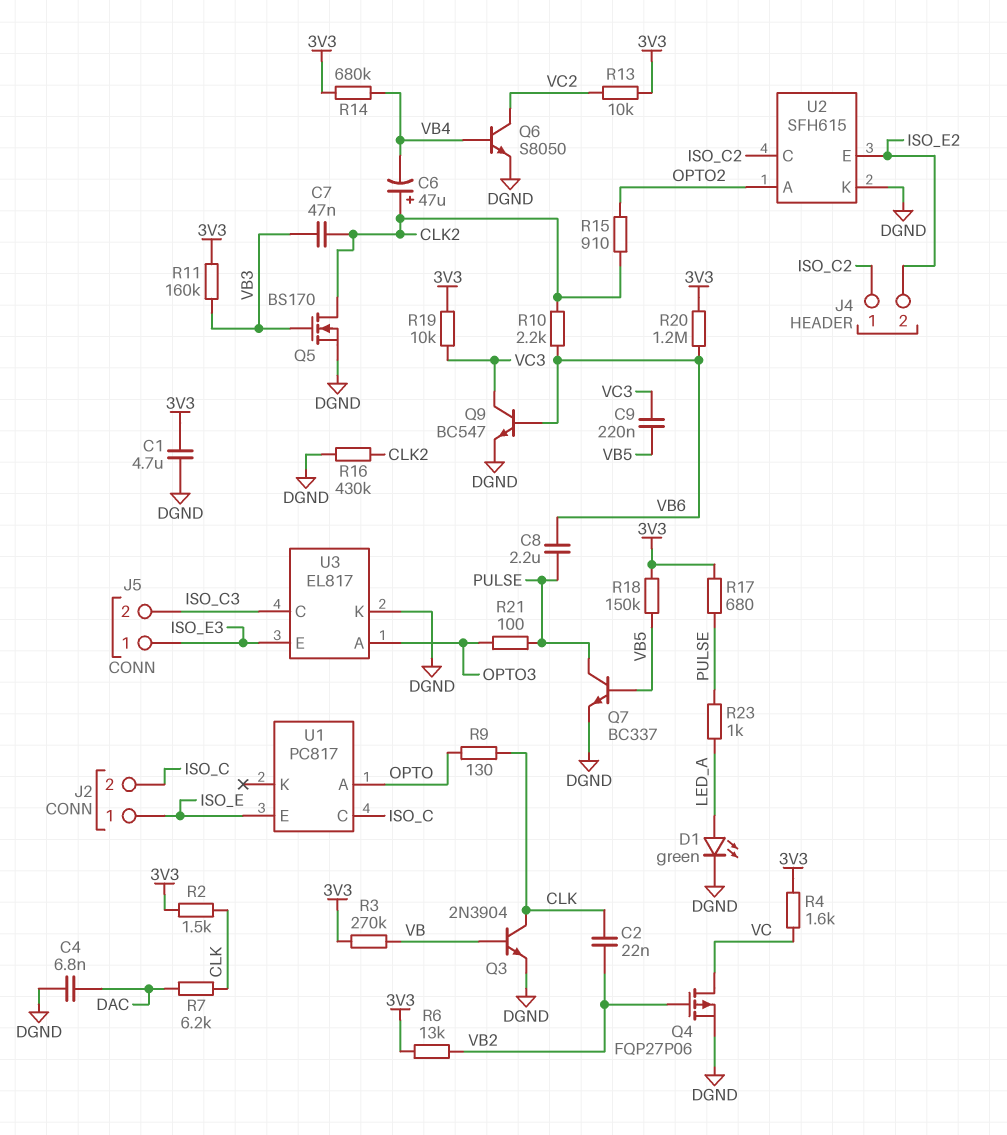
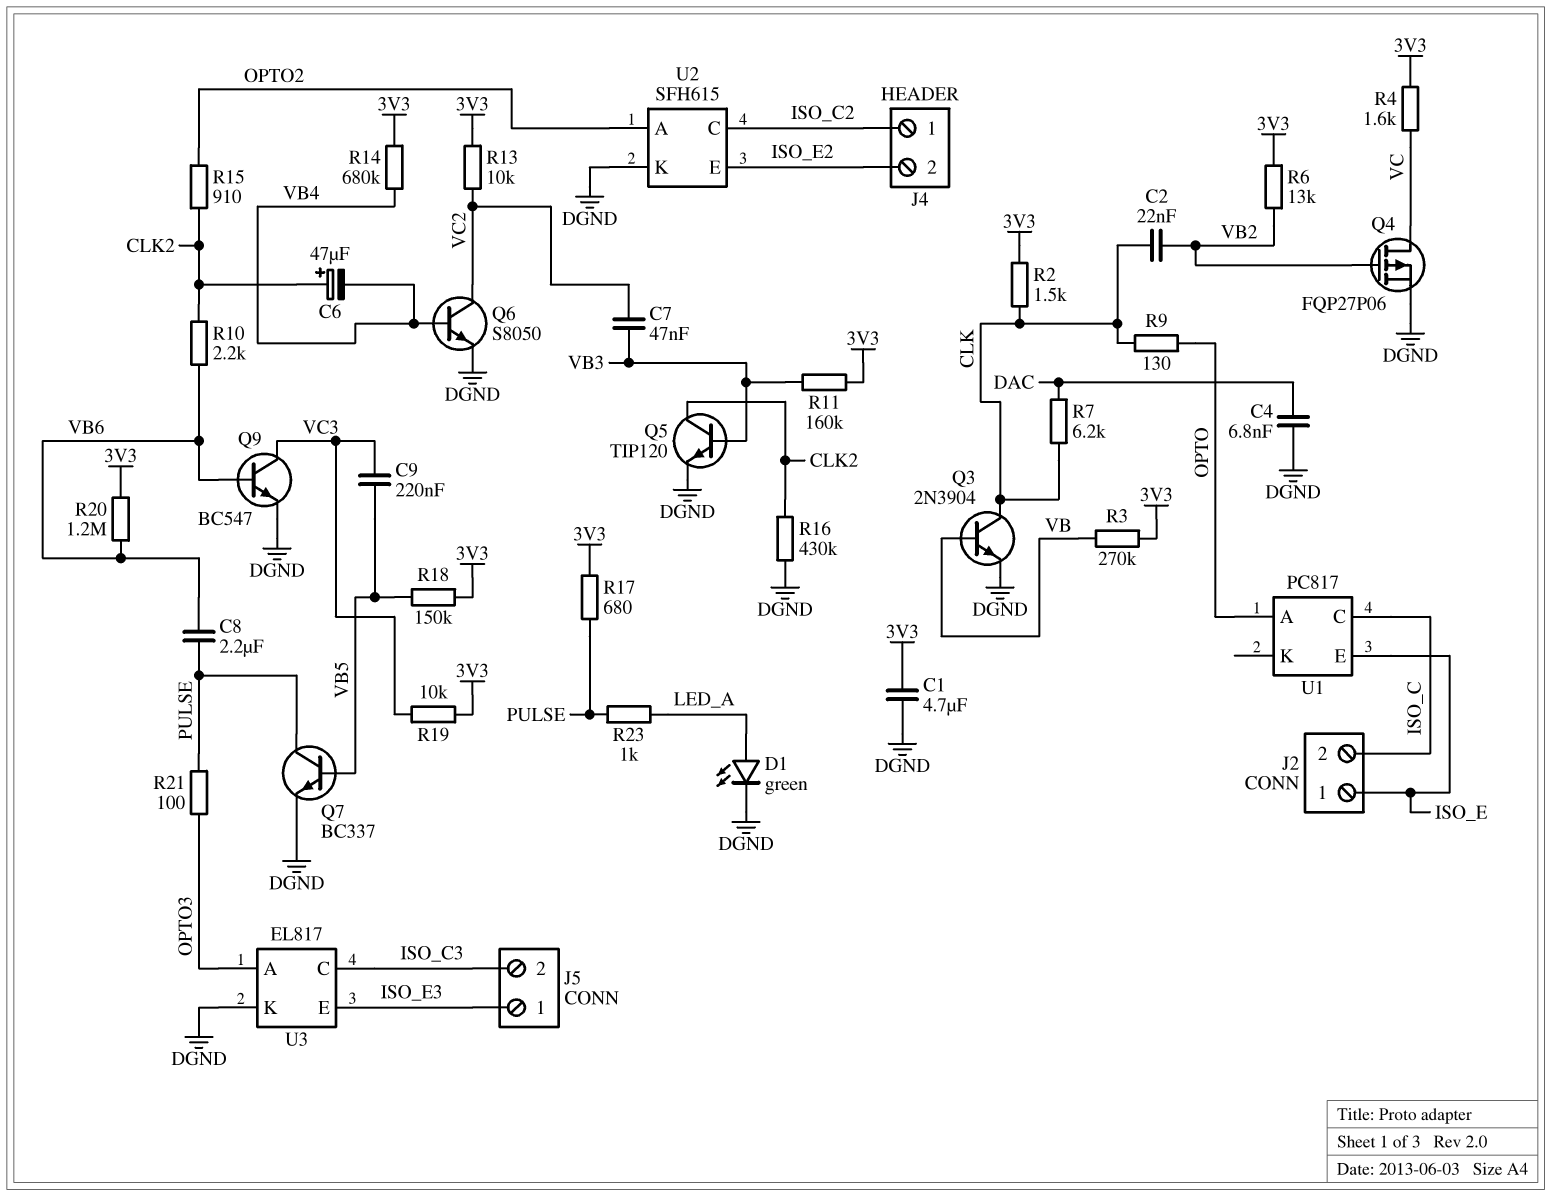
C7: 47nF (CLK2, VB3) -> 47nF (VB3, VC2)
Q5: NMOS BS170 (G VB3, D CLK2, S DGND) -> NPN TIP120 (B VB3, C CLK2, E DGND)

